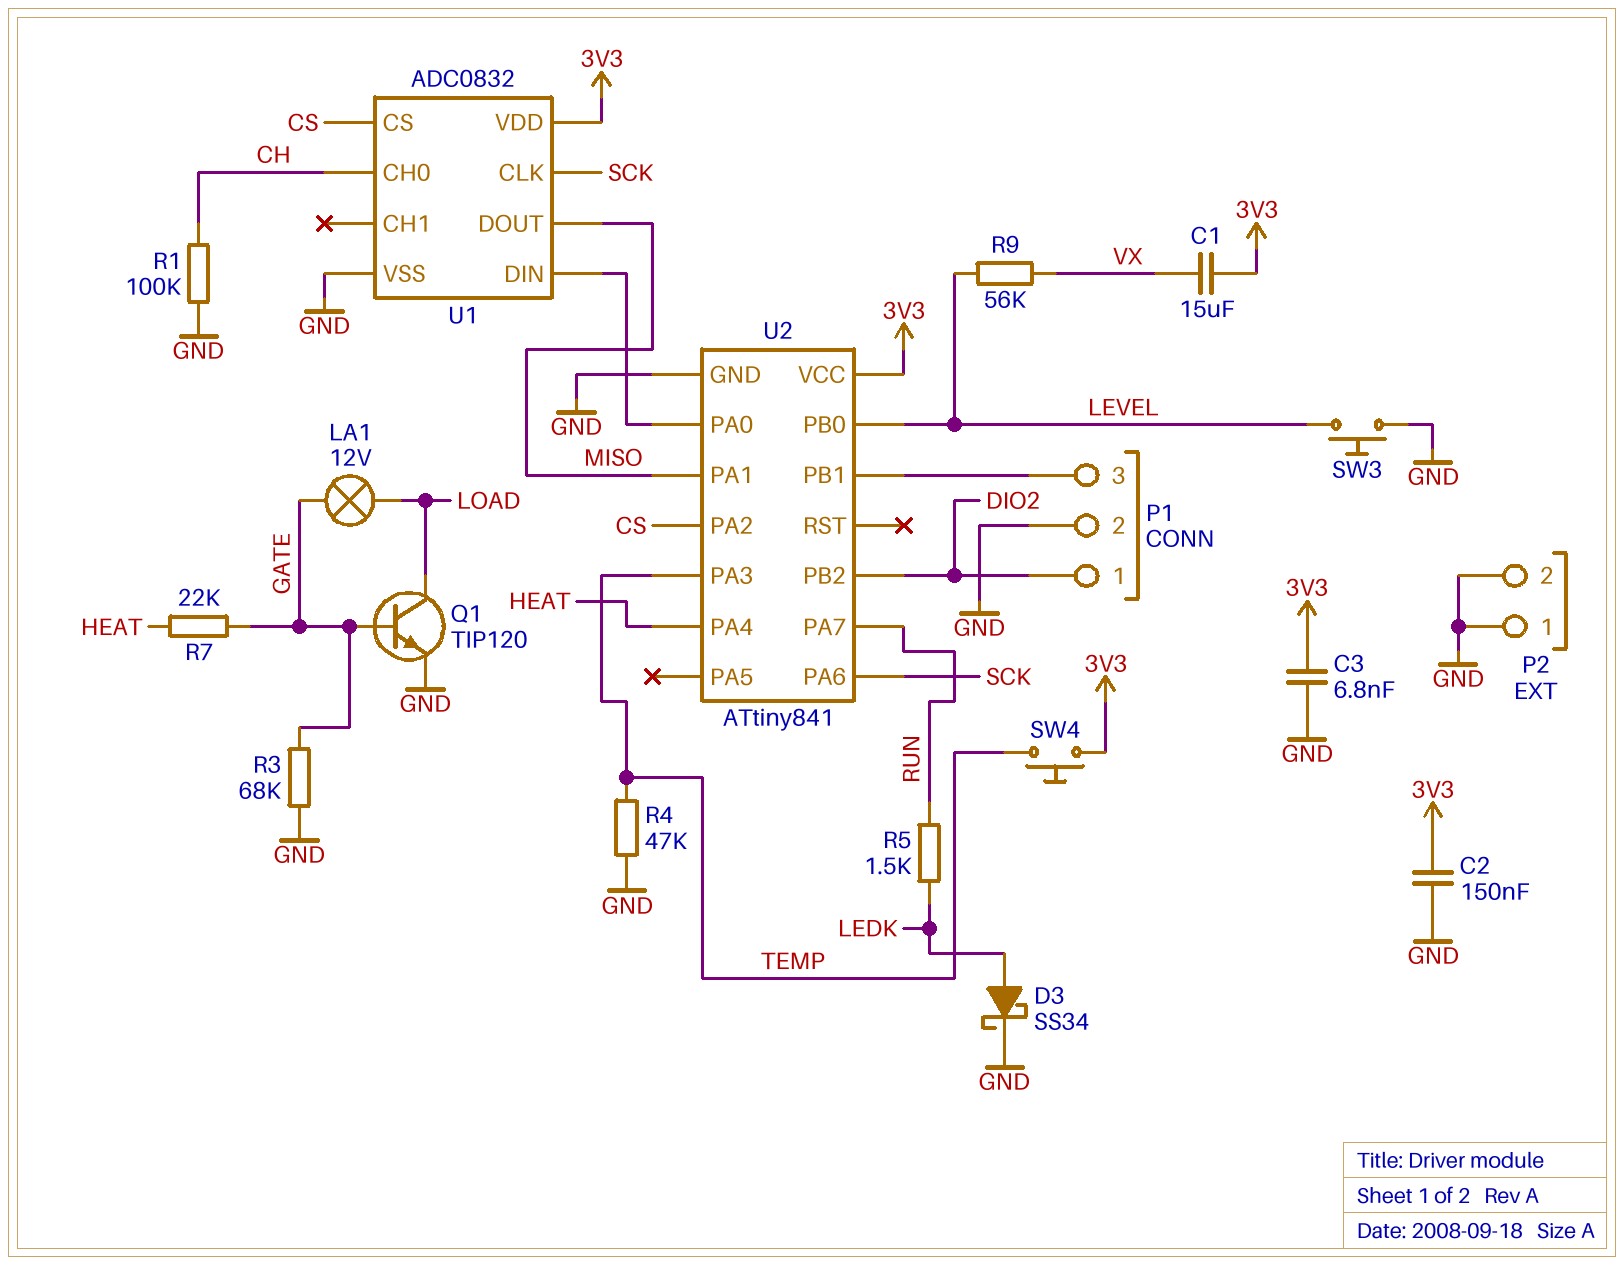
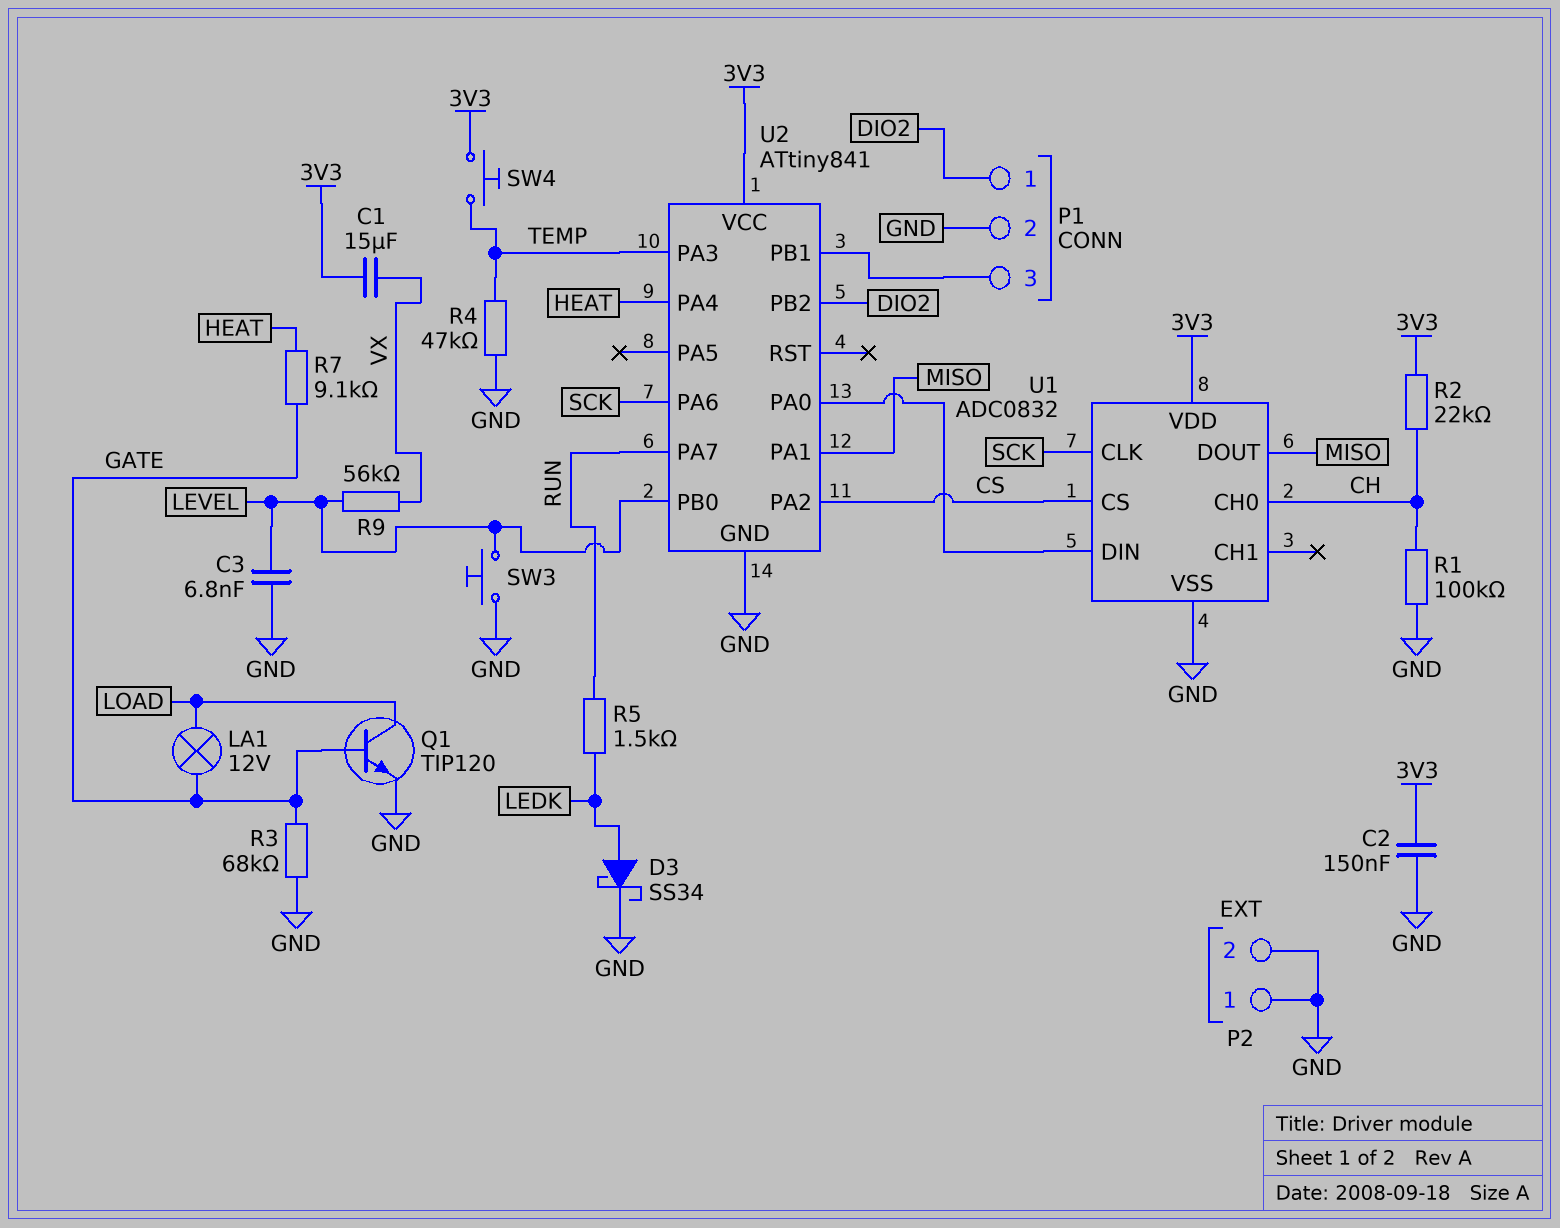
C3: 6.8nF (3V3, GND) -> 6.8nF (GND, LEVEL)
R2: none -> 22k (3V3, CH)
R7: 22k (GATE, HEAT) -> 9.1k (GATE, HEAT)

